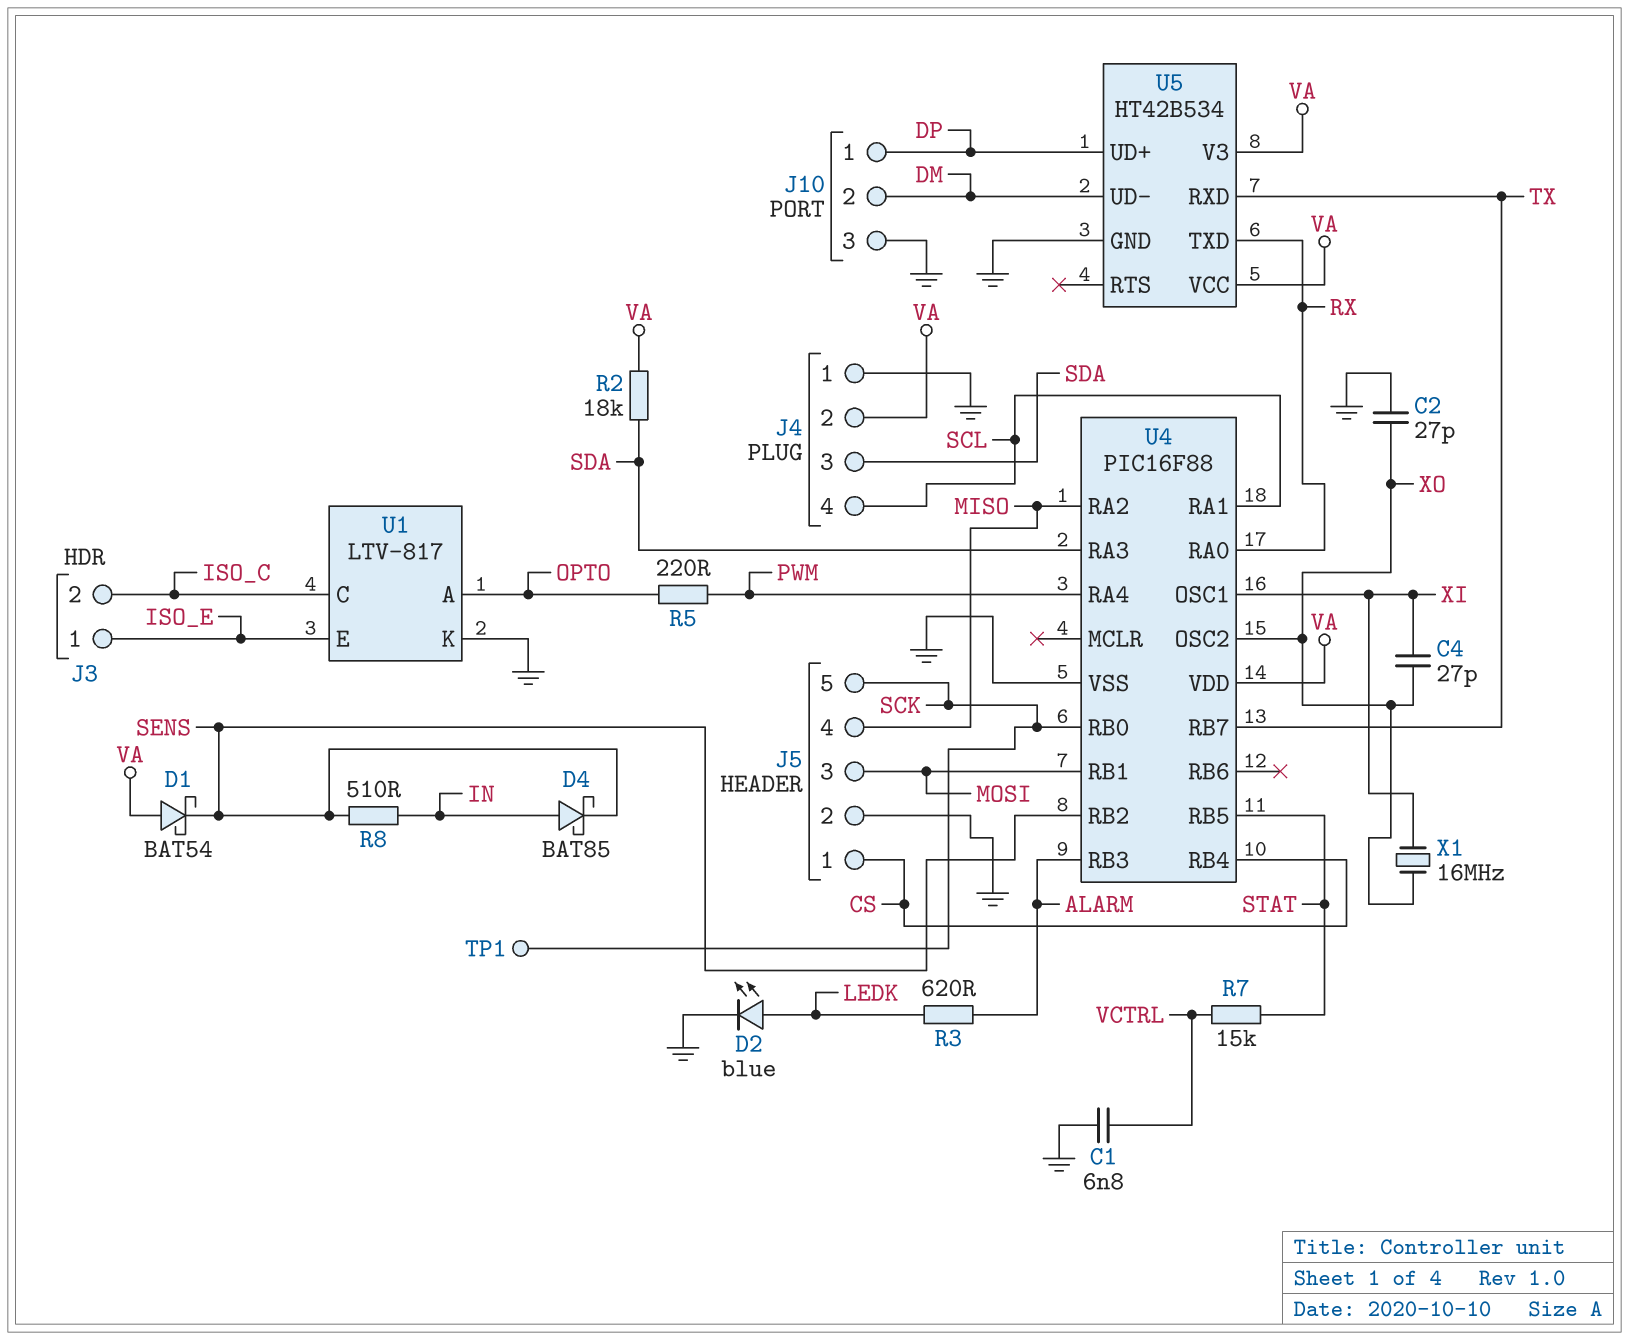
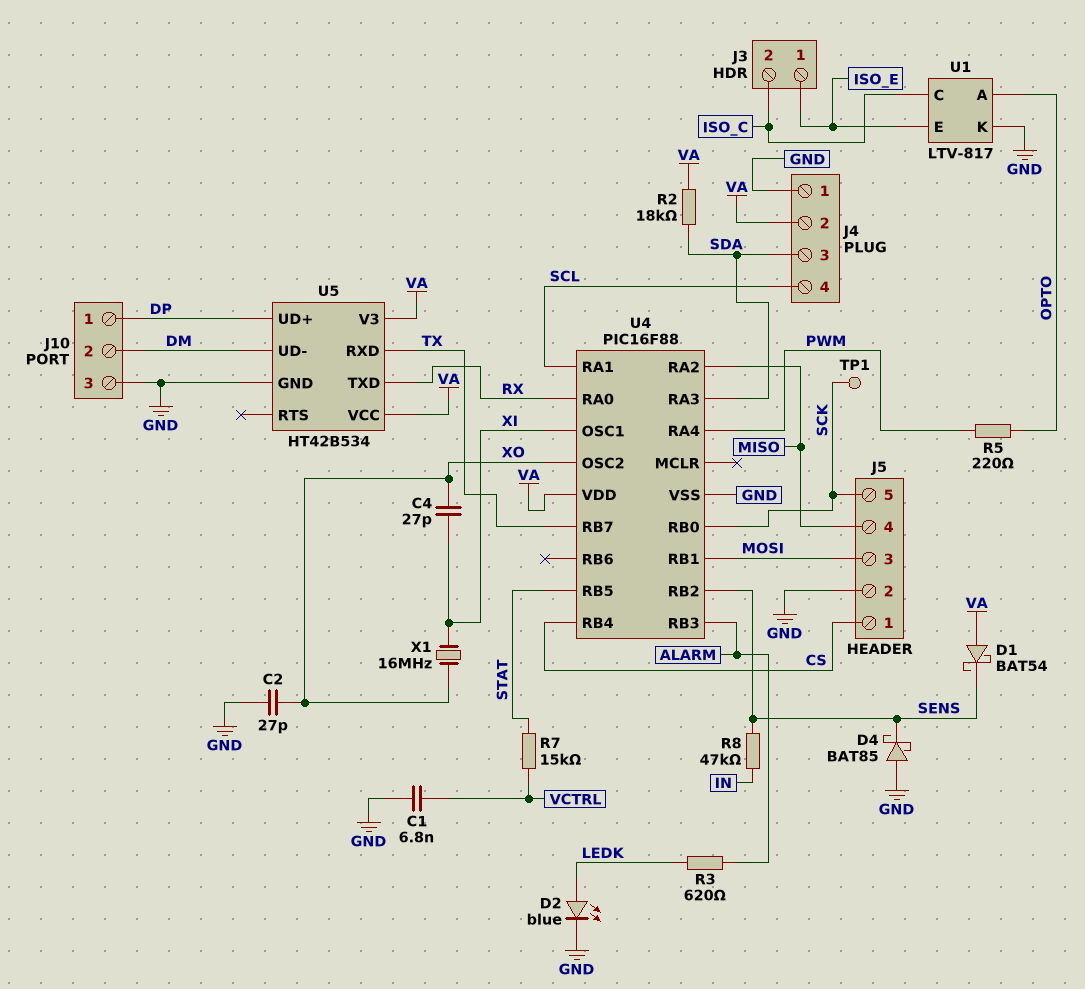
D4: schottky BAT85 (A IN, K SENS) -> schottky BAT85 (A GND, K SENS)
R8: 510 (IN, SENS) -> 47k (IN, SENS)

